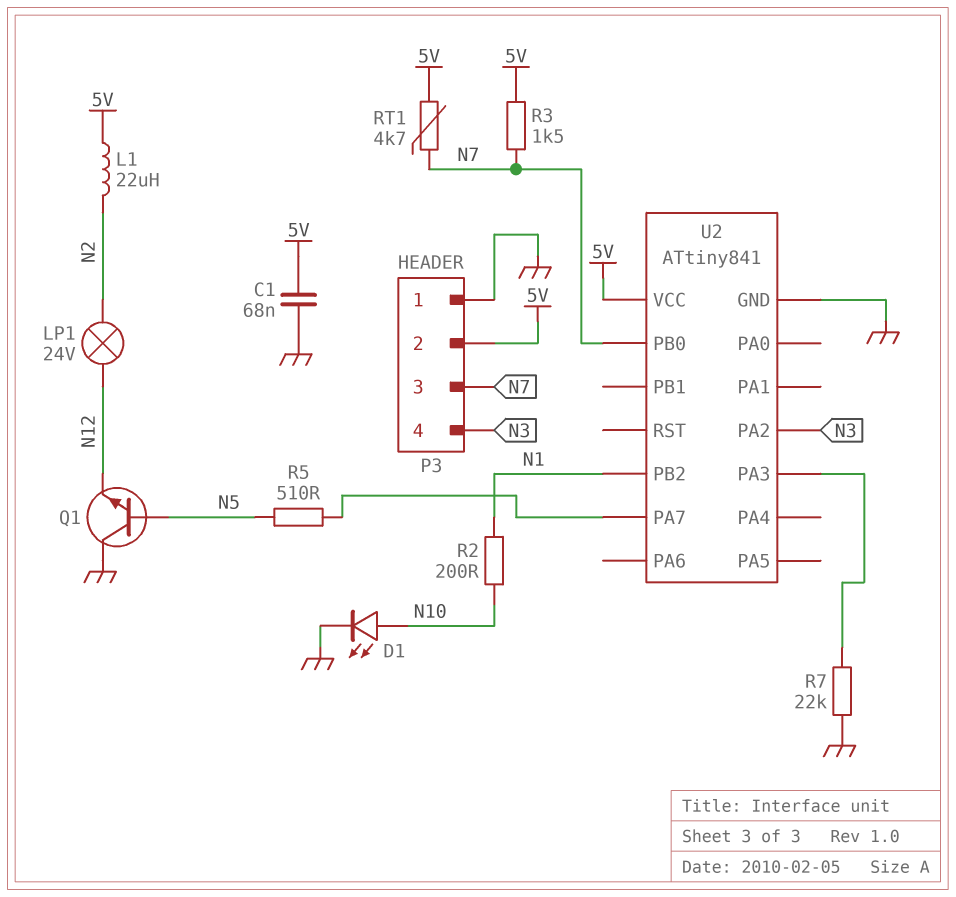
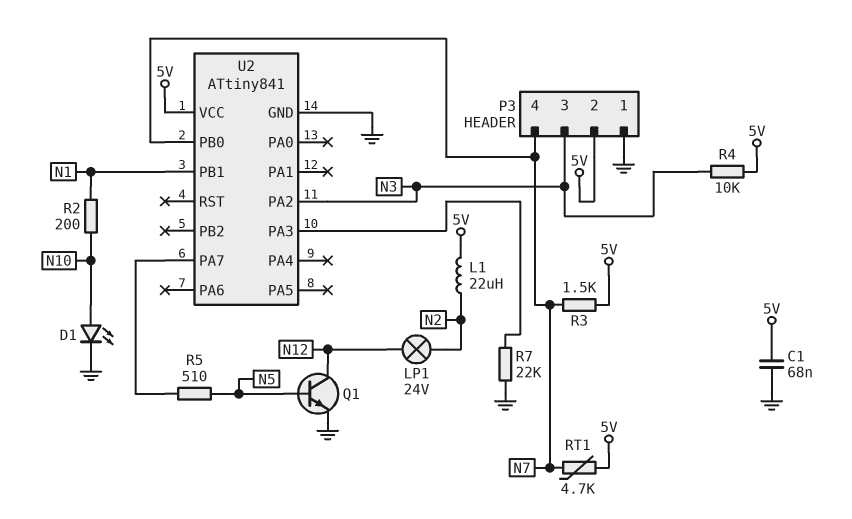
P3 pin 3: N7 -> N3
P3 pin 4: N3 -> N7
Q1: NPN (B N5, C GND, E N12) -> NPN (B N5, C N12, E GND)
R4: none -> 10k (5V, N3)
U2 pin PB1: none -> N1
U2 pin PB2: N1 -> none

